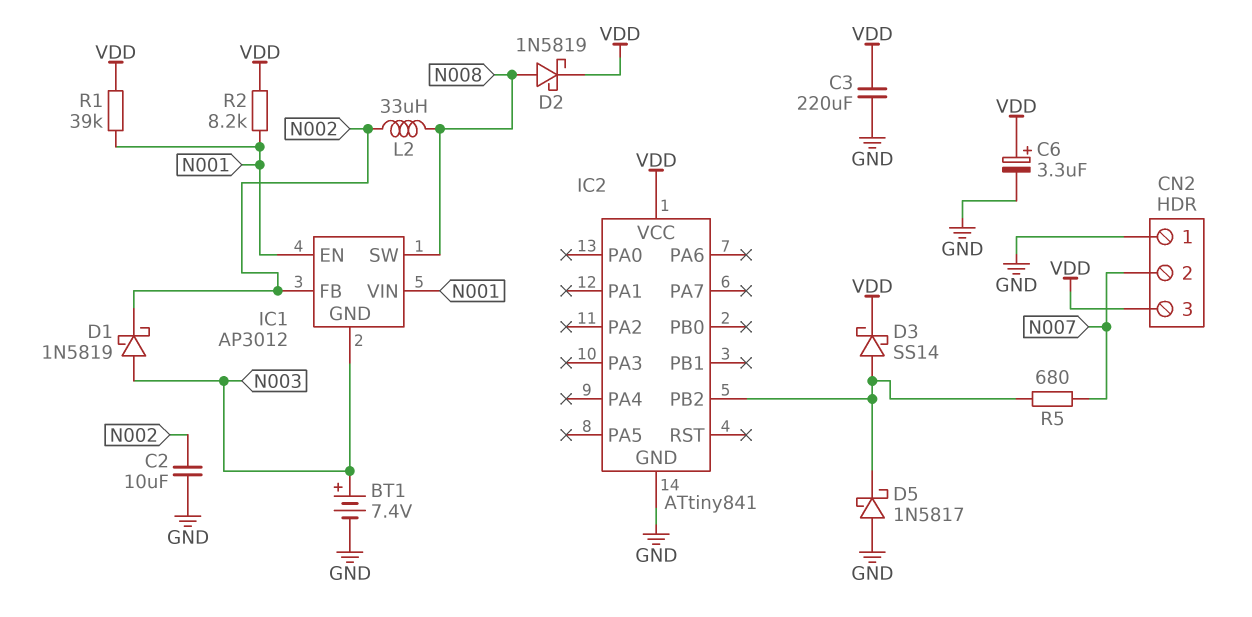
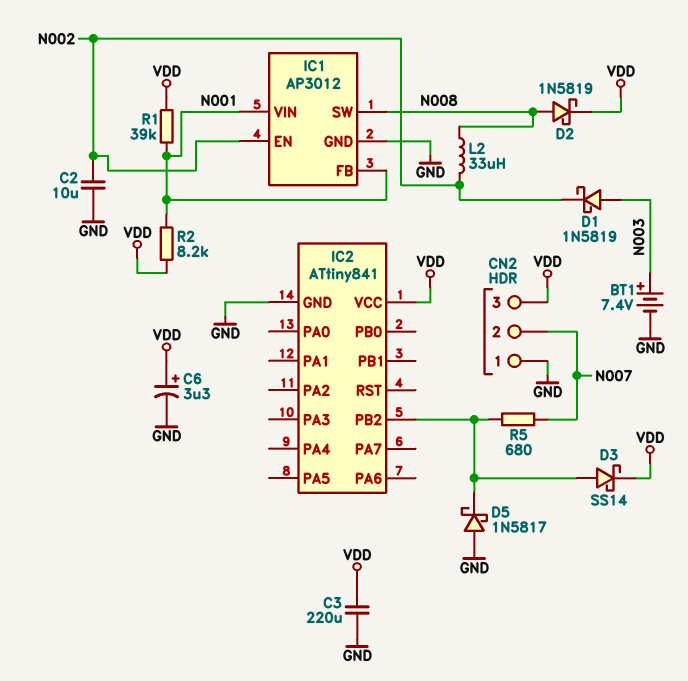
IC1 pin EN: N001 -> N002
IC1 pin FB: N002 -> N001
IC1 pin GND: N003 -> GND

